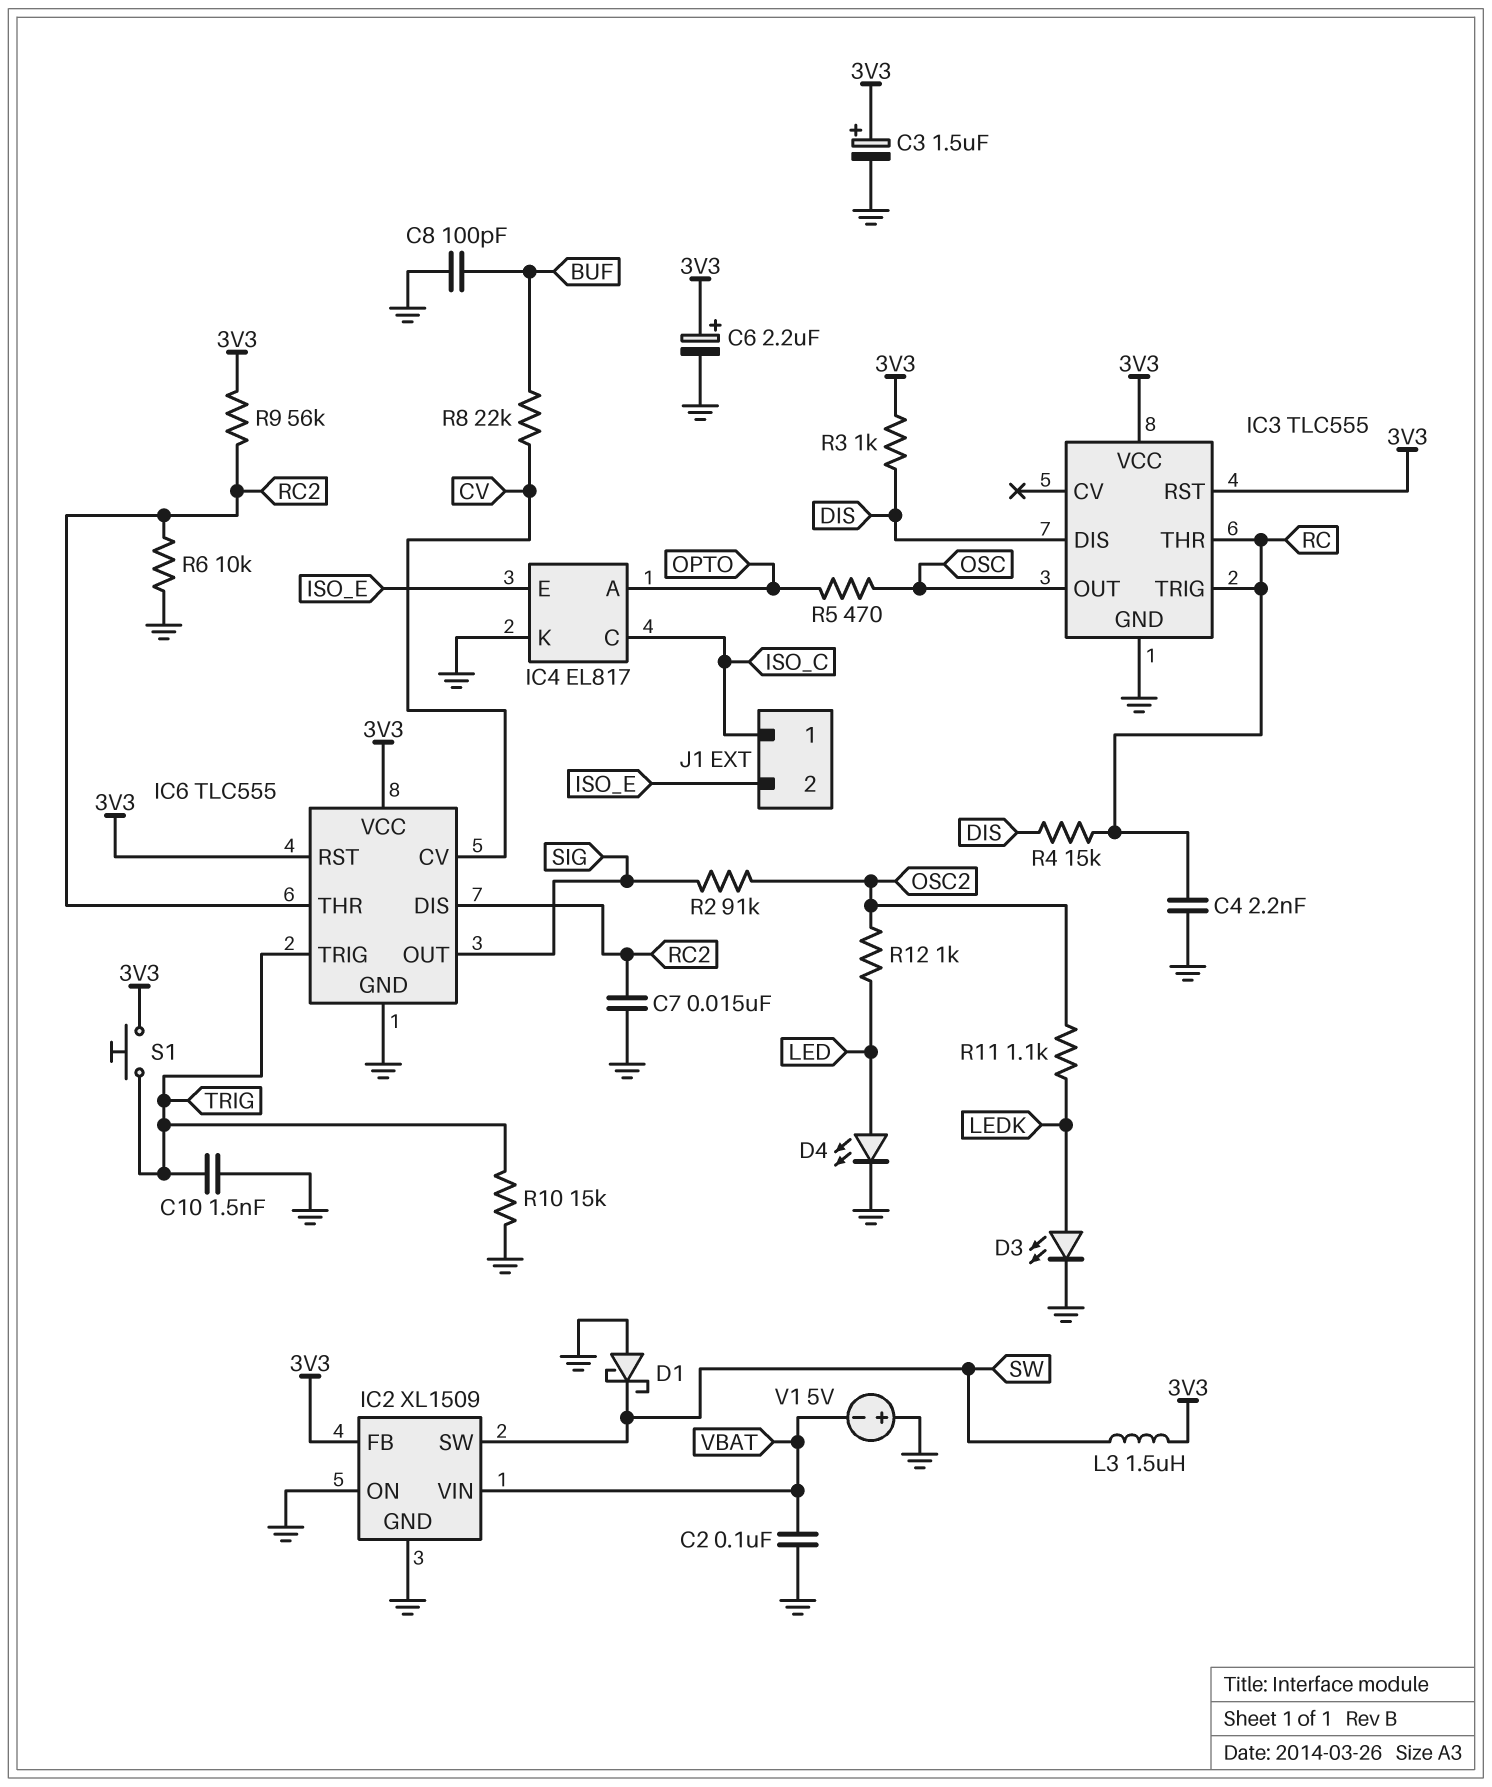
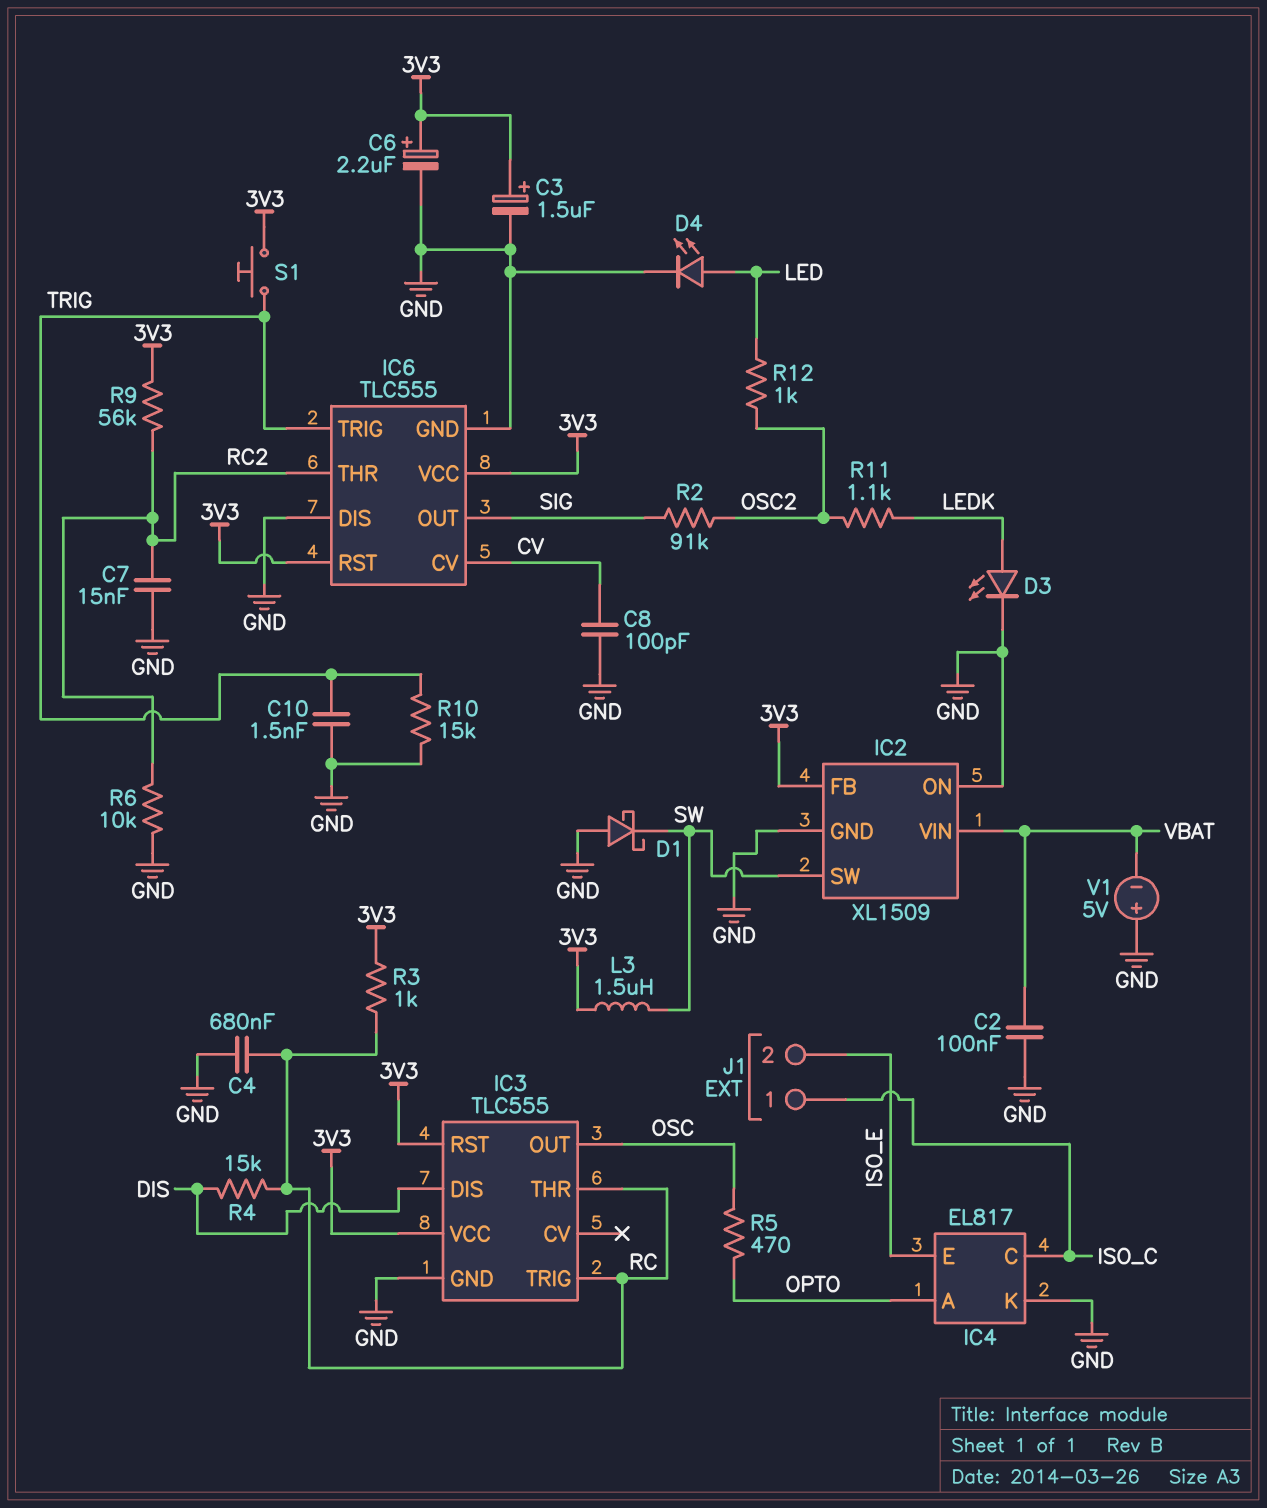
C4: 2.2nF (GND, RC) -> 680nF (GND, RC)
C8: 100pF (BUF, GND) -> 100pF (CV, GND)
IC6 pin DIS: RC2 -> GND
R3: 1k (3V3, DIS) -> 1k (3V3, RC)
R8: 22k (BUF, CV) -> none

